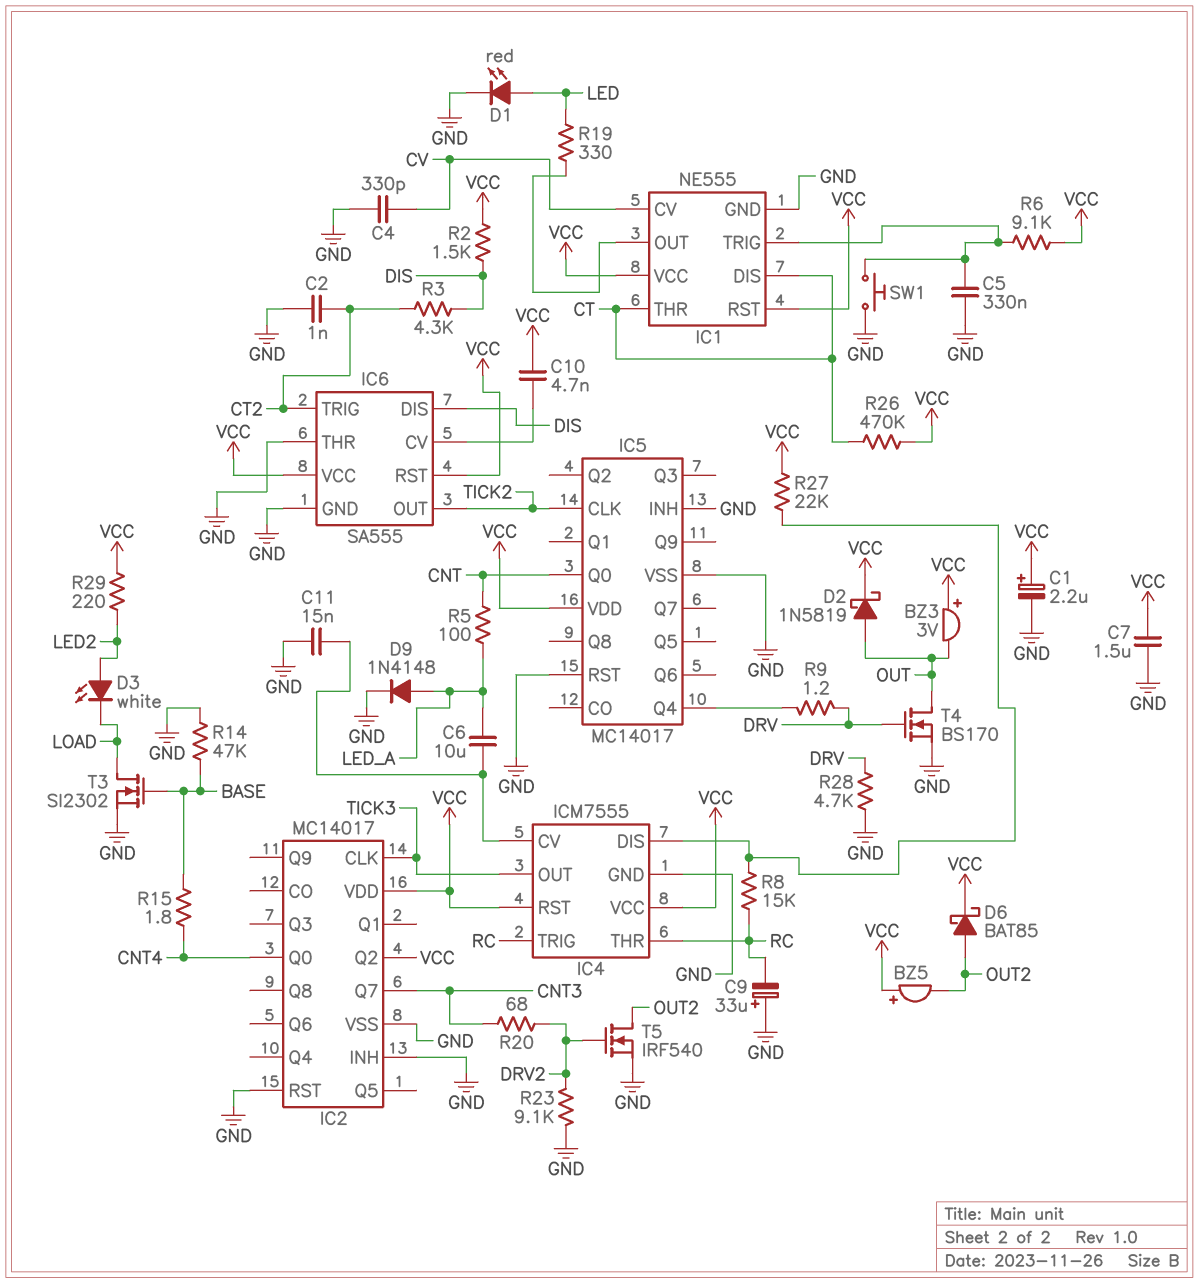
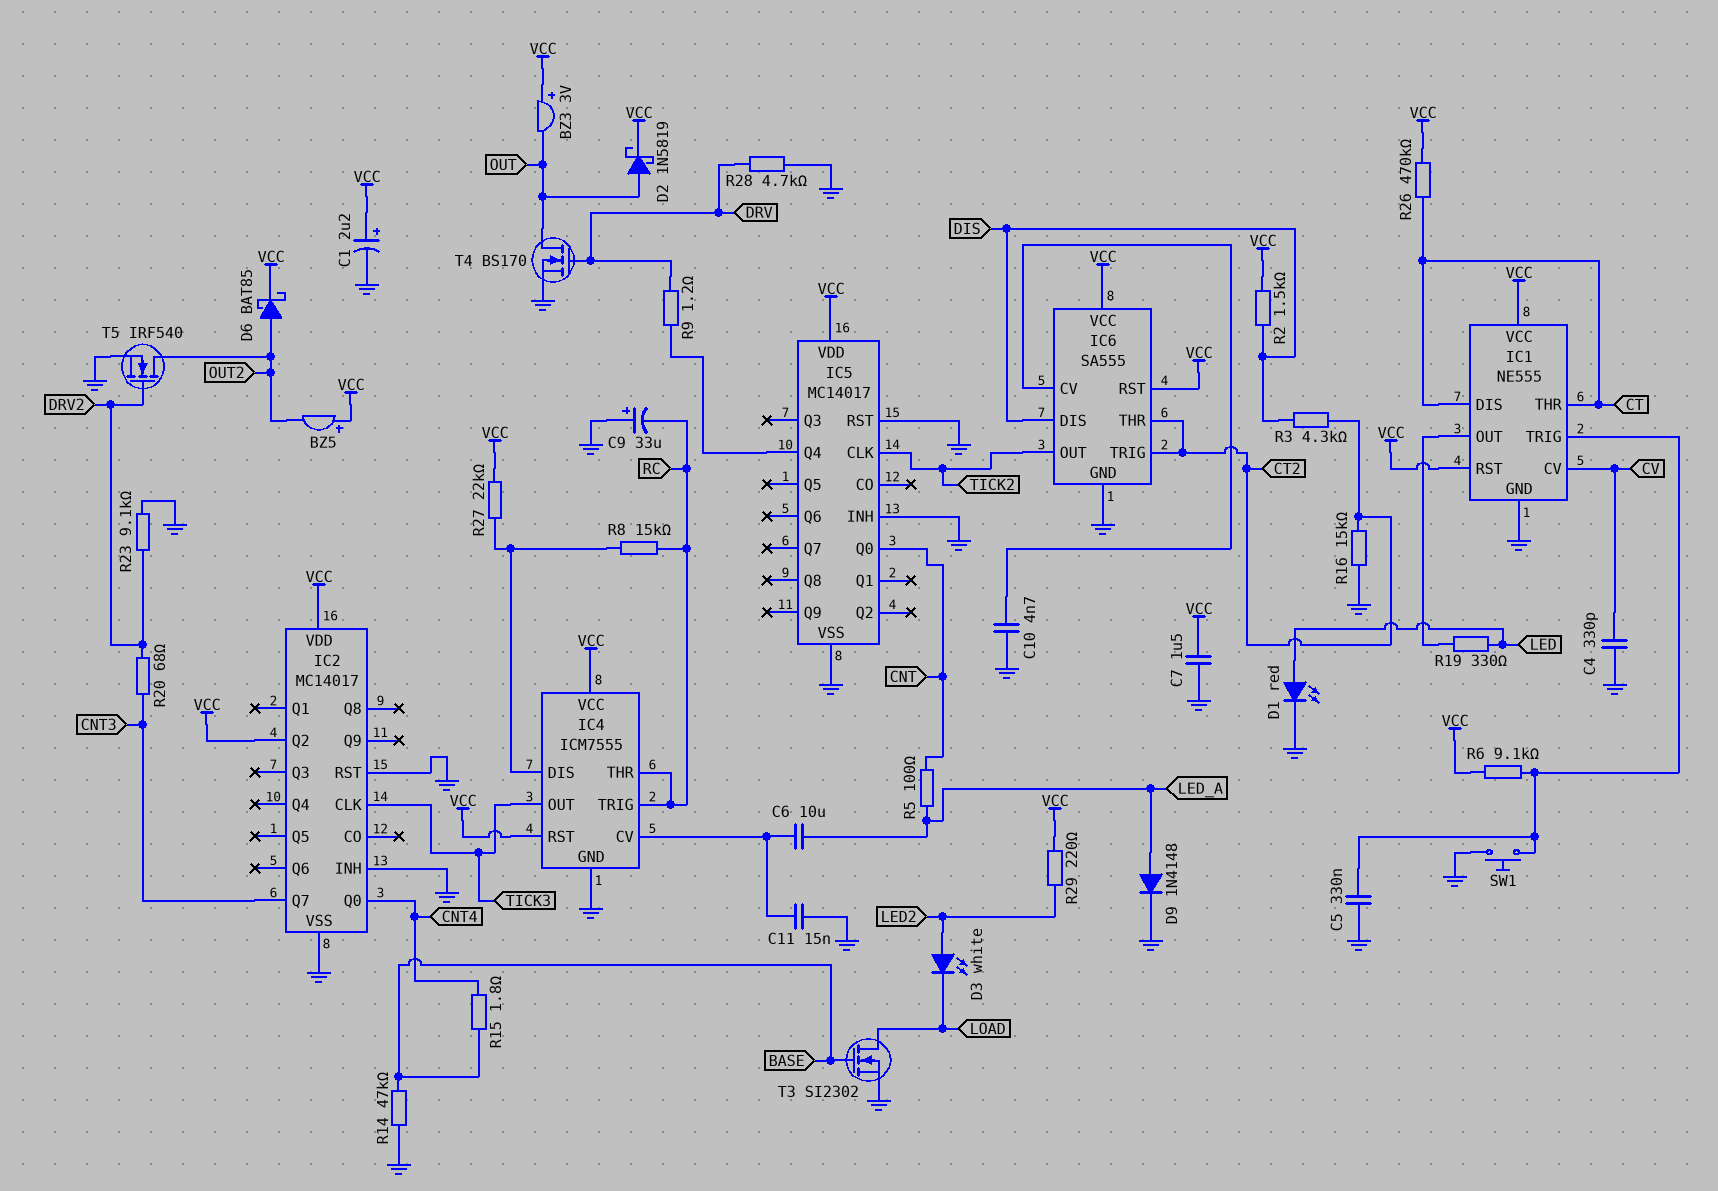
C2: 1nF (CT2, GND) -> none
C10: 4.7nF (IC6/CV, VCC) -> 4.7nF (GND, IC6/CV)
IC6 pin THR: GND -> CT2
R16: none -> 15k (CT2, GND)

